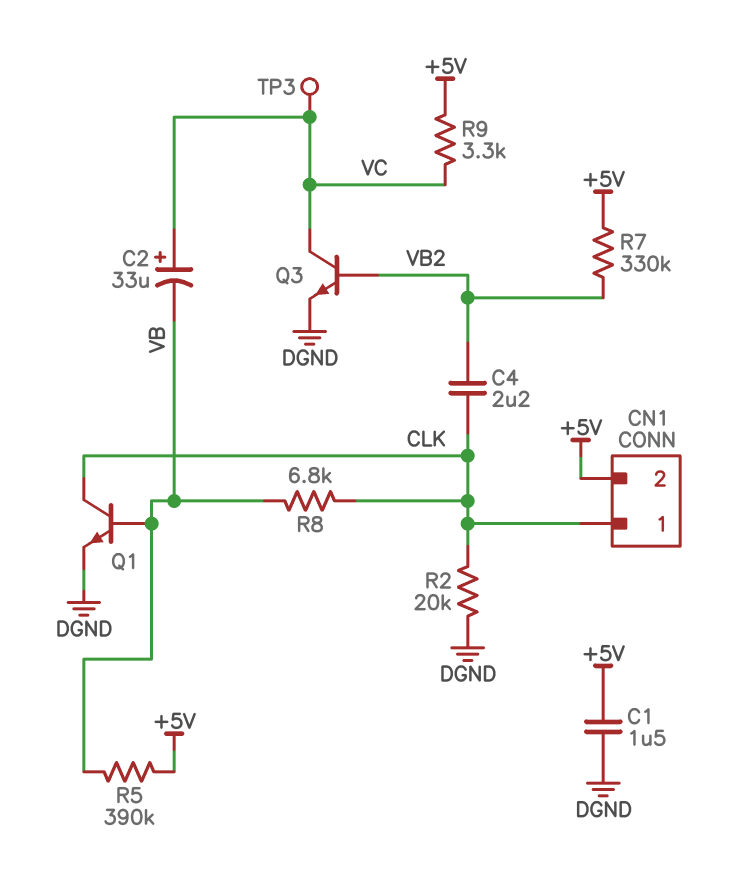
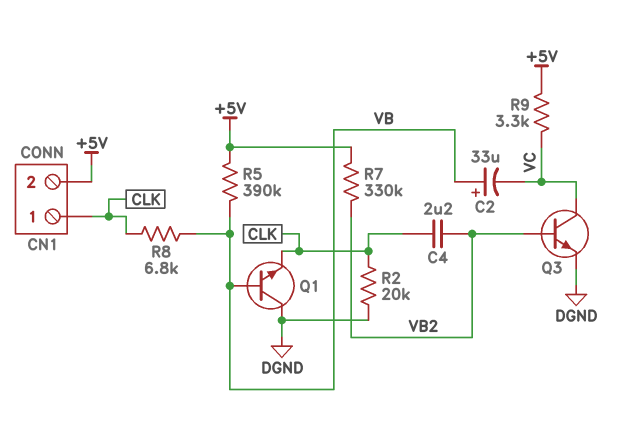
C1: 1.5uF (+5V, DGND) -> none
C2: 33uF (plus VC, minus VB) -> 33uF (plus VB, minus VC)
Q1: NPN (B VB, C CLK, E DGND) -> NPN (B VB, C DGND, E CLK)
TP3: test point (VC) -> none

